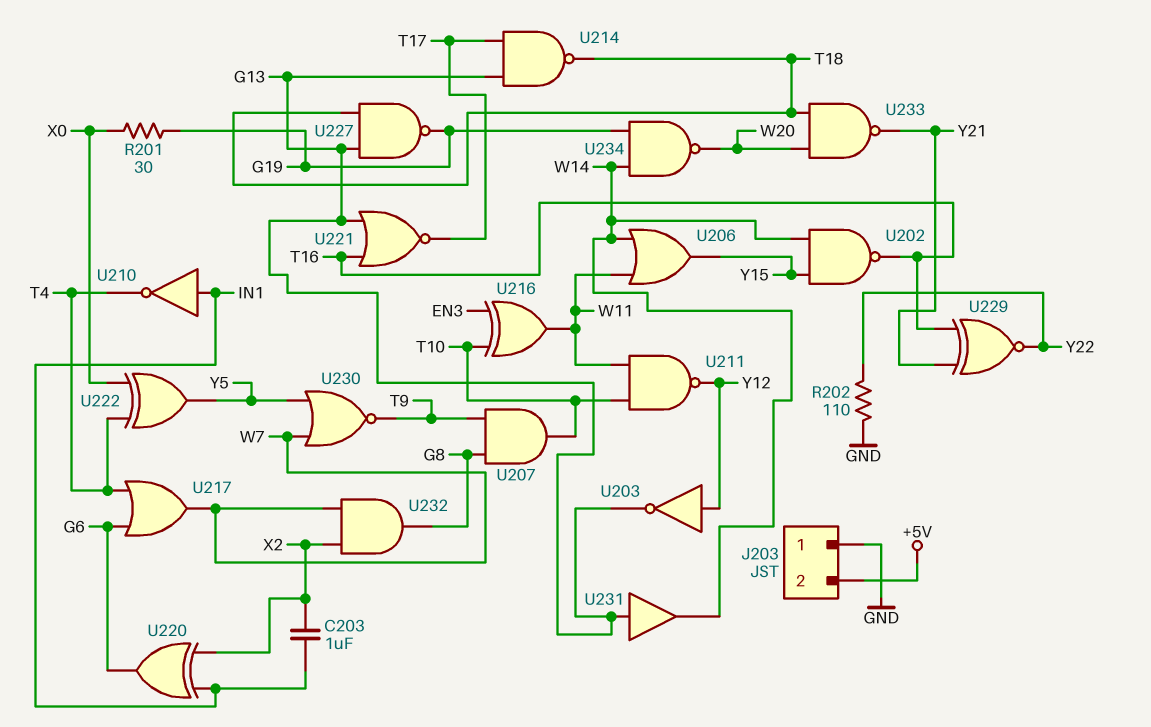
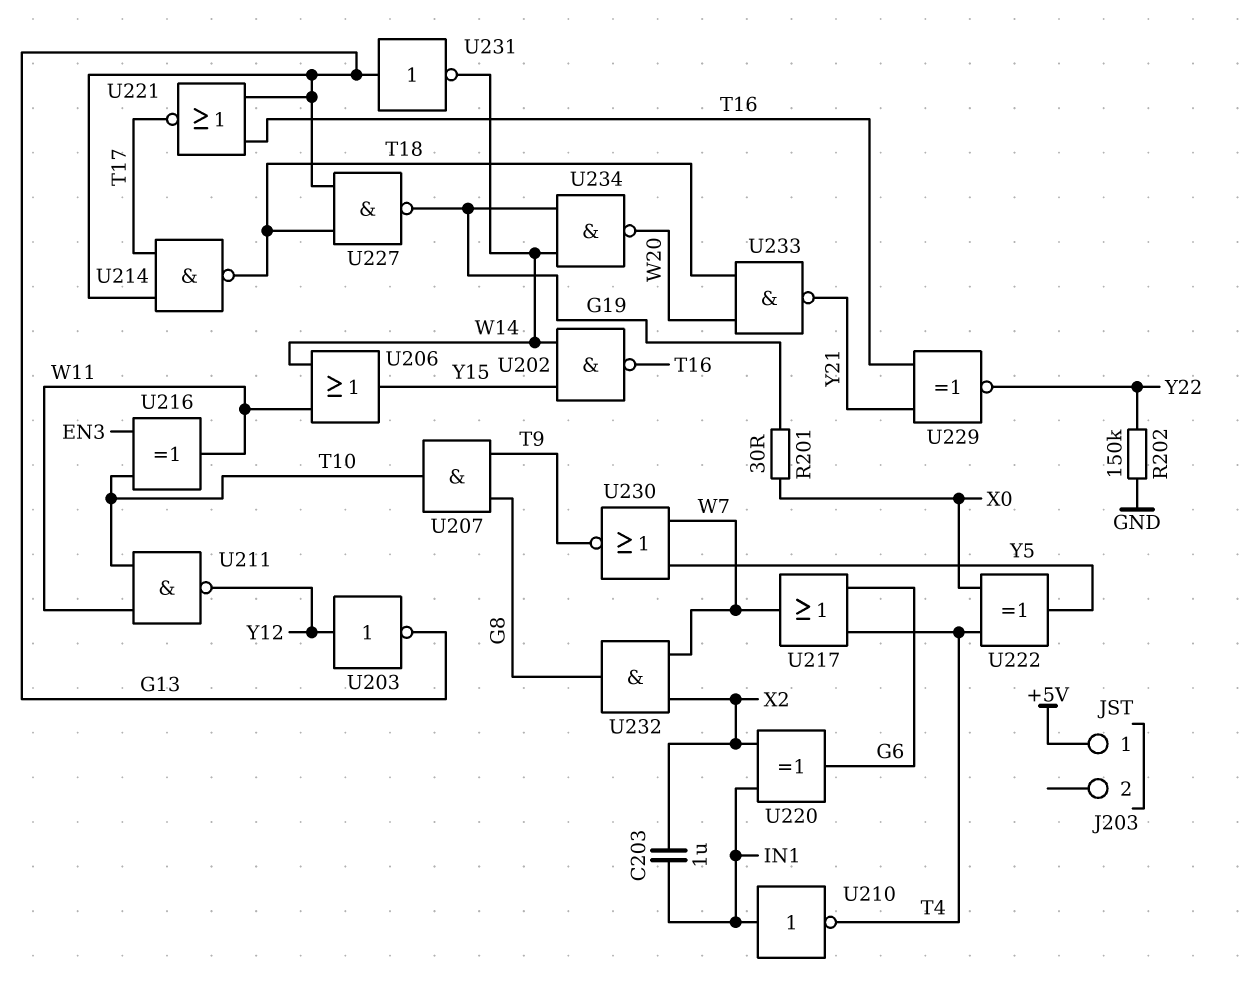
J203 pin 1: GND -> +5V
J203 pin 2: +5V -> none
R202: 110 (GND, Y22) -> 150k (GND, Y22)
U231: buffer (in G13, out W14) -> NOT (in G13, out W14)

